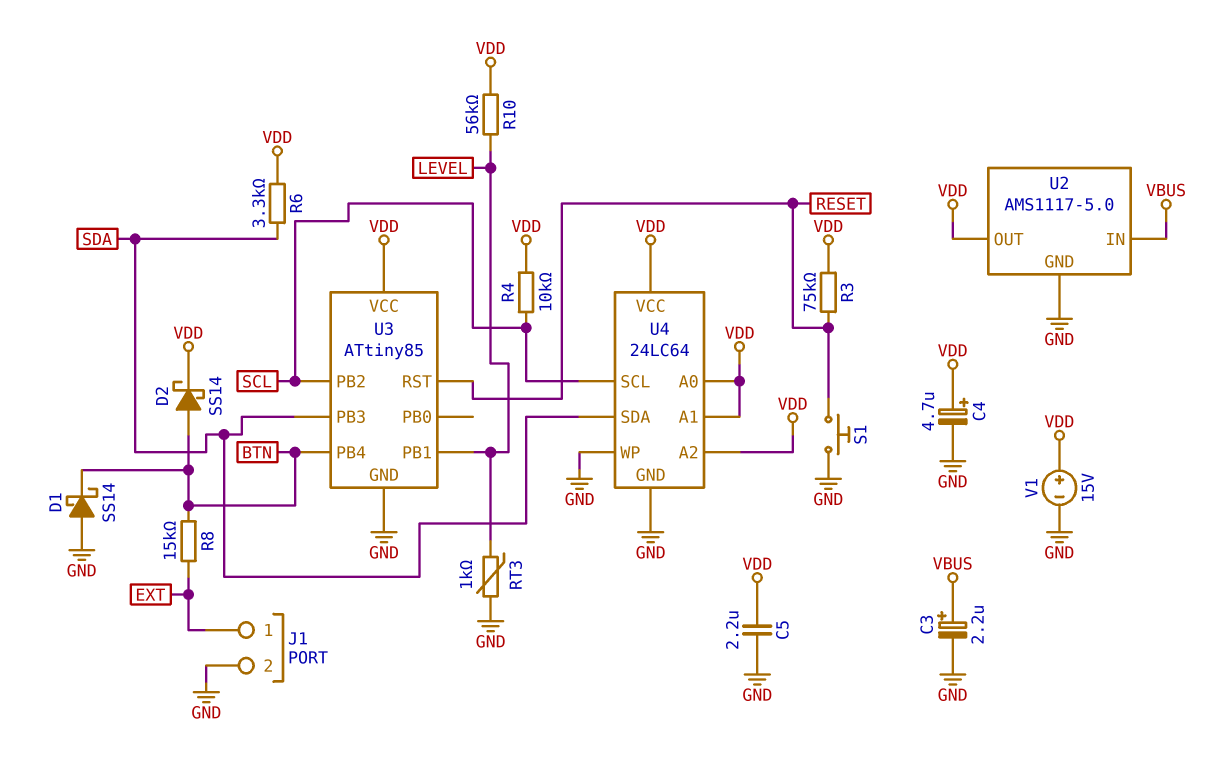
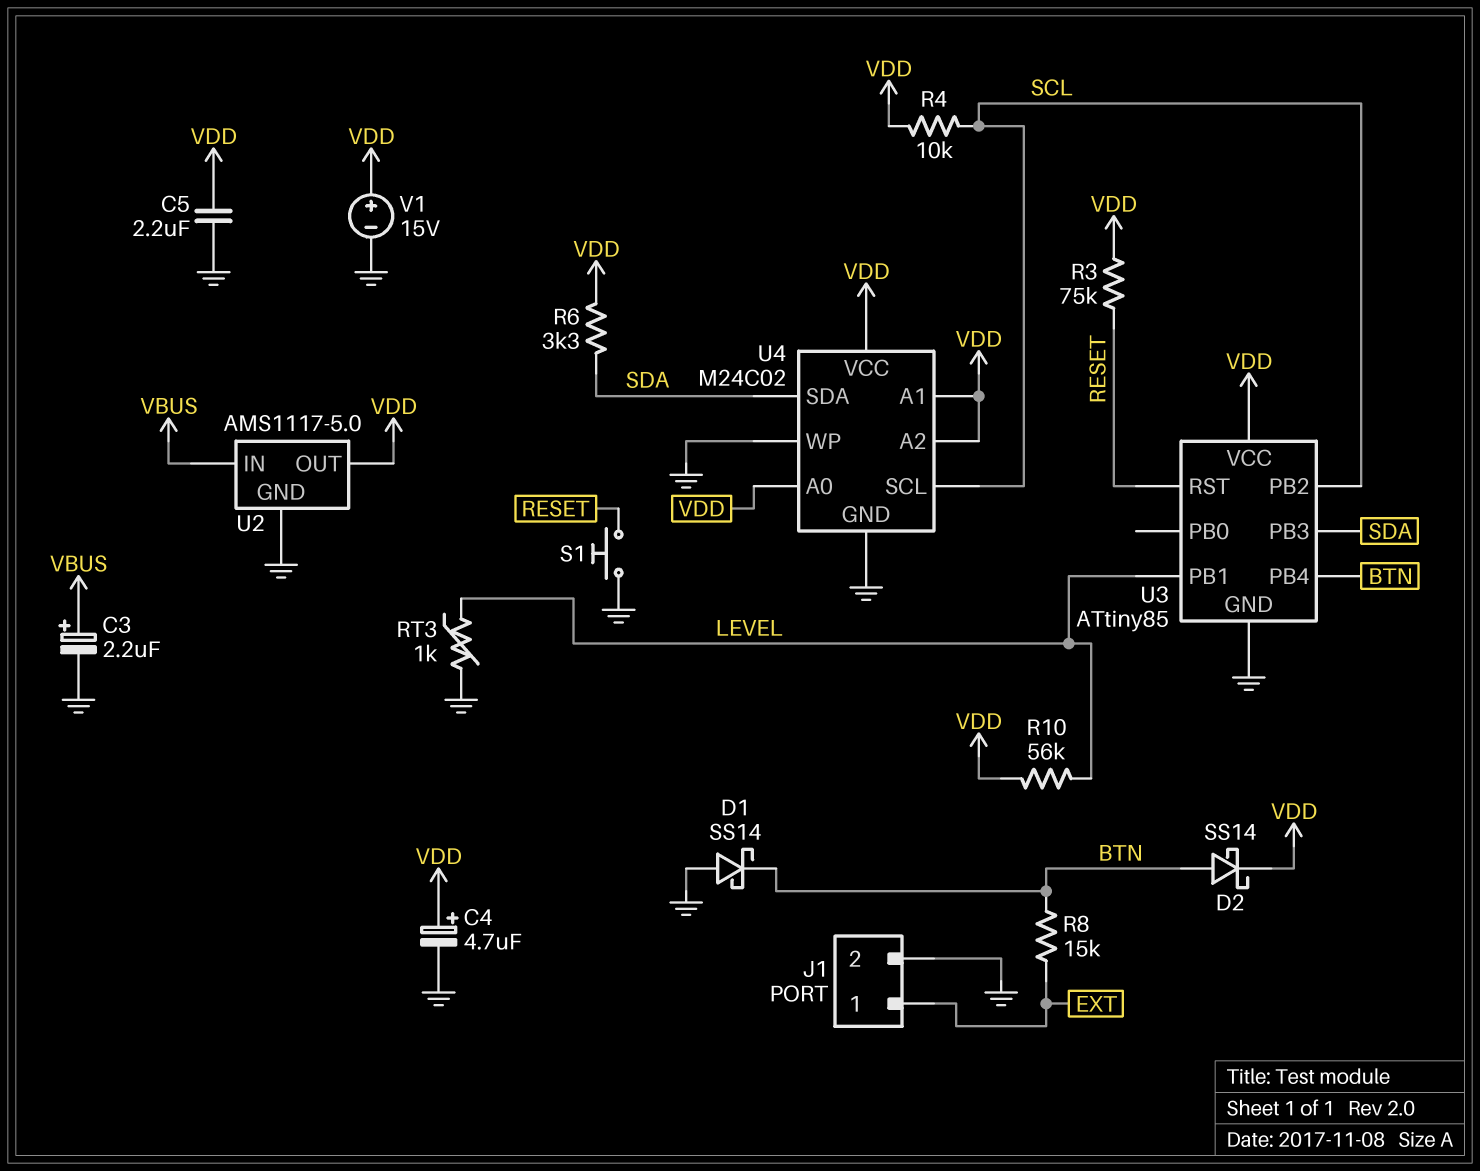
U4: 24LC64 -> M24C02

